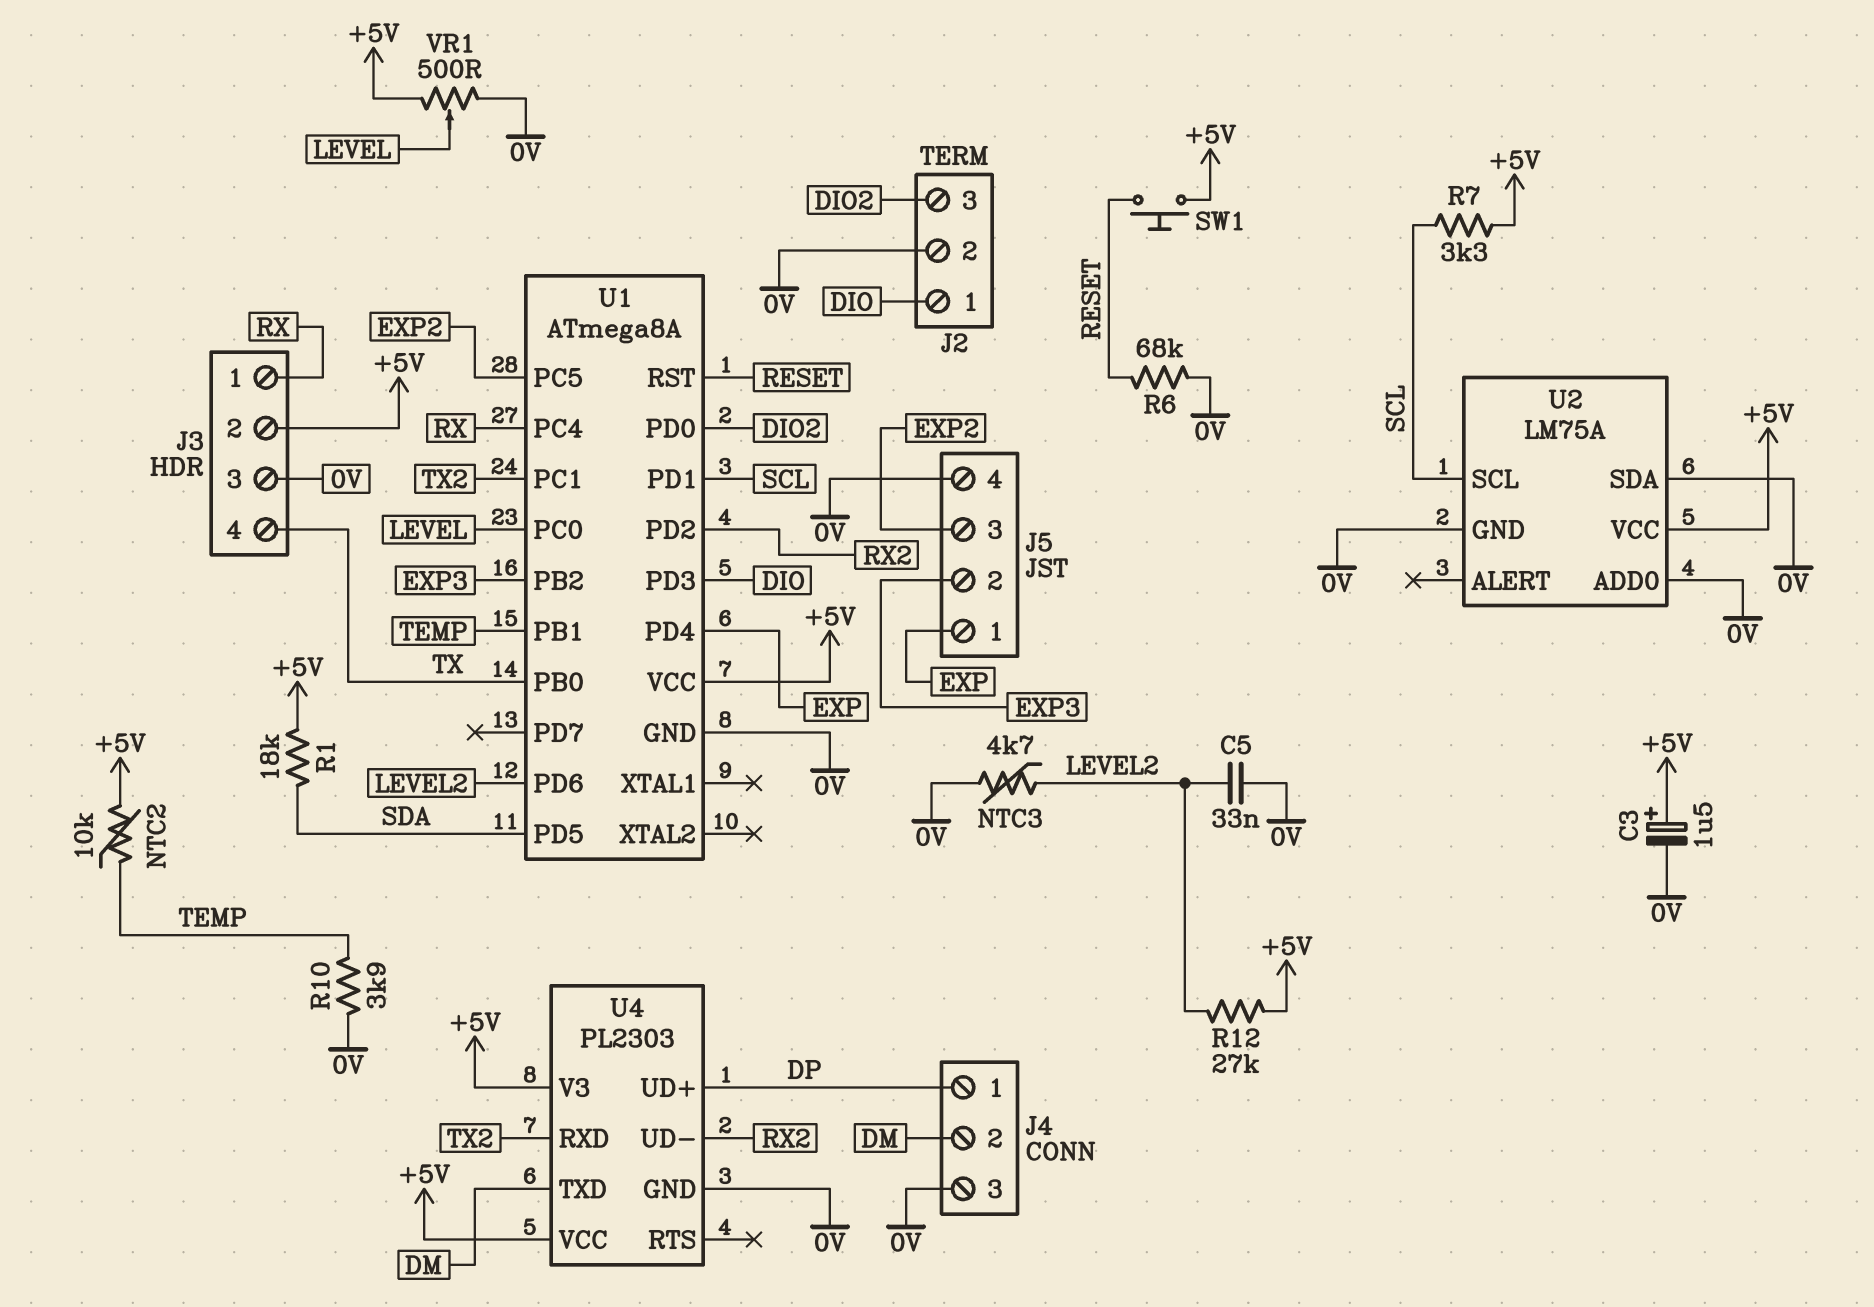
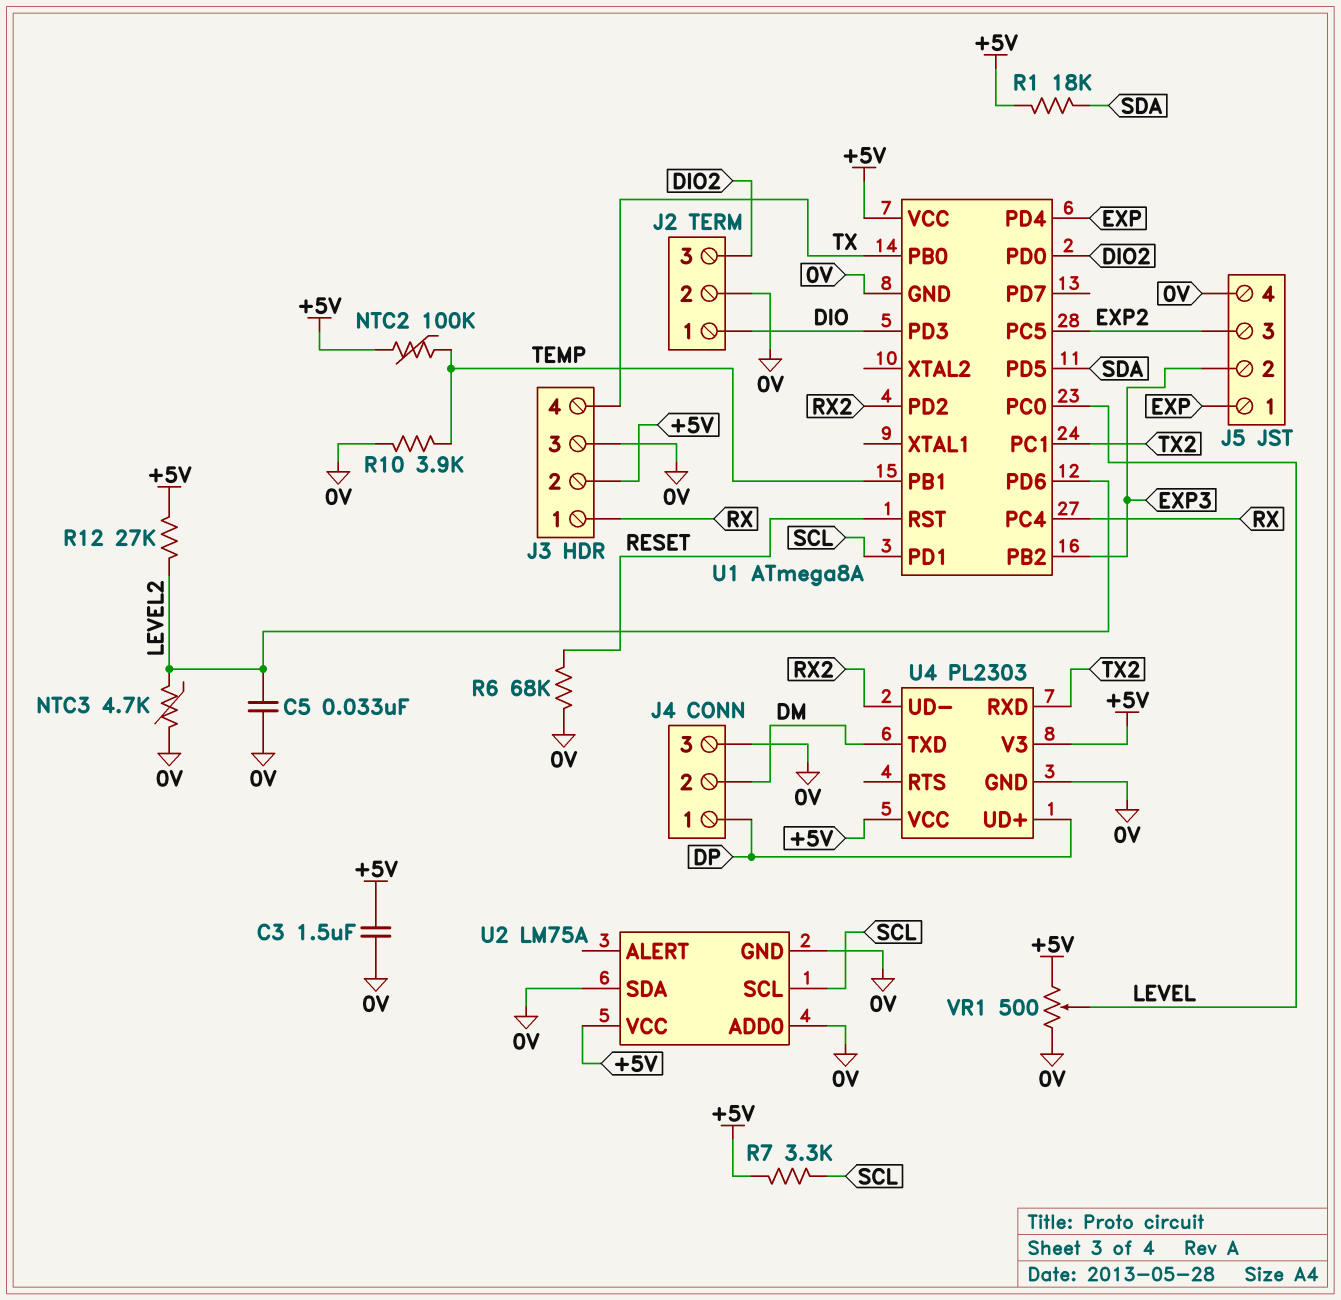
C3: 1.5uF (plus +5V, minus 0V) -> 1.5uF (+5V, 0V)
NTC2: 10k (+5V, TEMP) -> 100k (+5V, TEMP)
SW1: button (+5V, RESET) -> none

